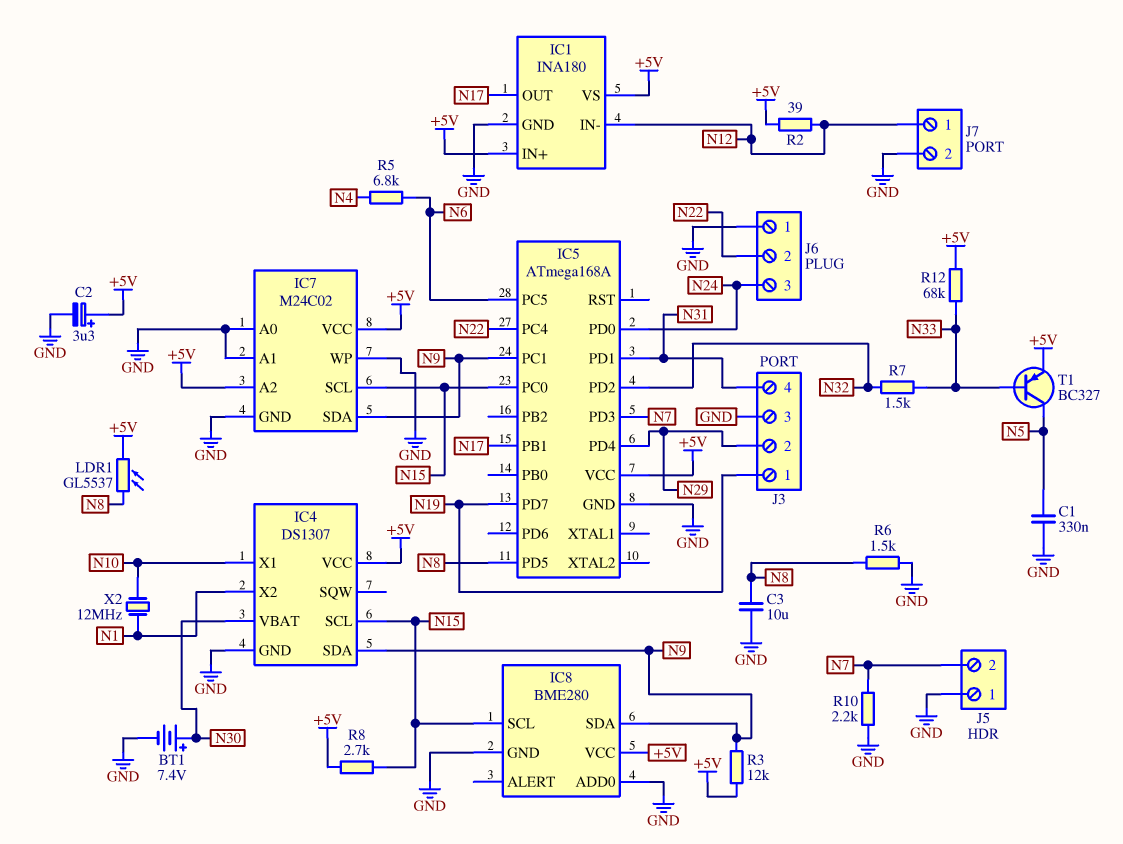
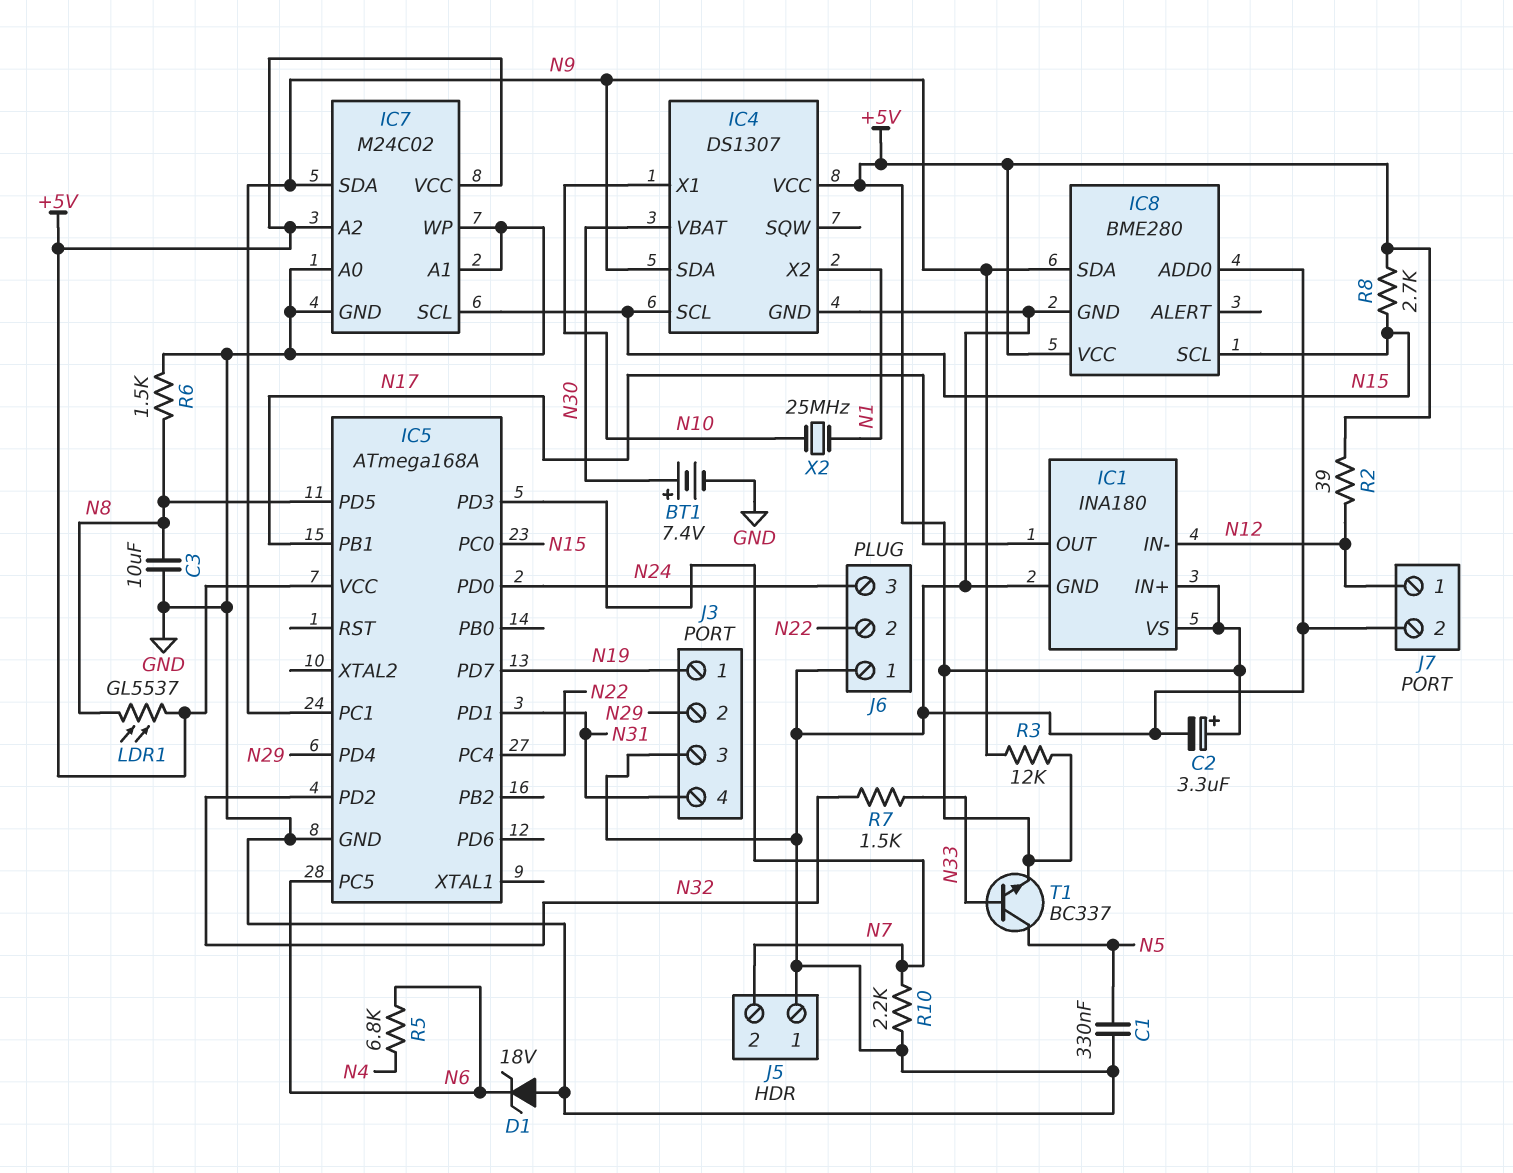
D1: none -> zener 18V (A GND, K N6)
R12: 68k (+5V, N33) -> none
T1: PNP BC327 (B N33, C N5, E +5V) -> NPN BC337 (B N33, C N5, E +5V)
X2: 12MHz (N1, N10) -> 25MHz (N1, N10)

